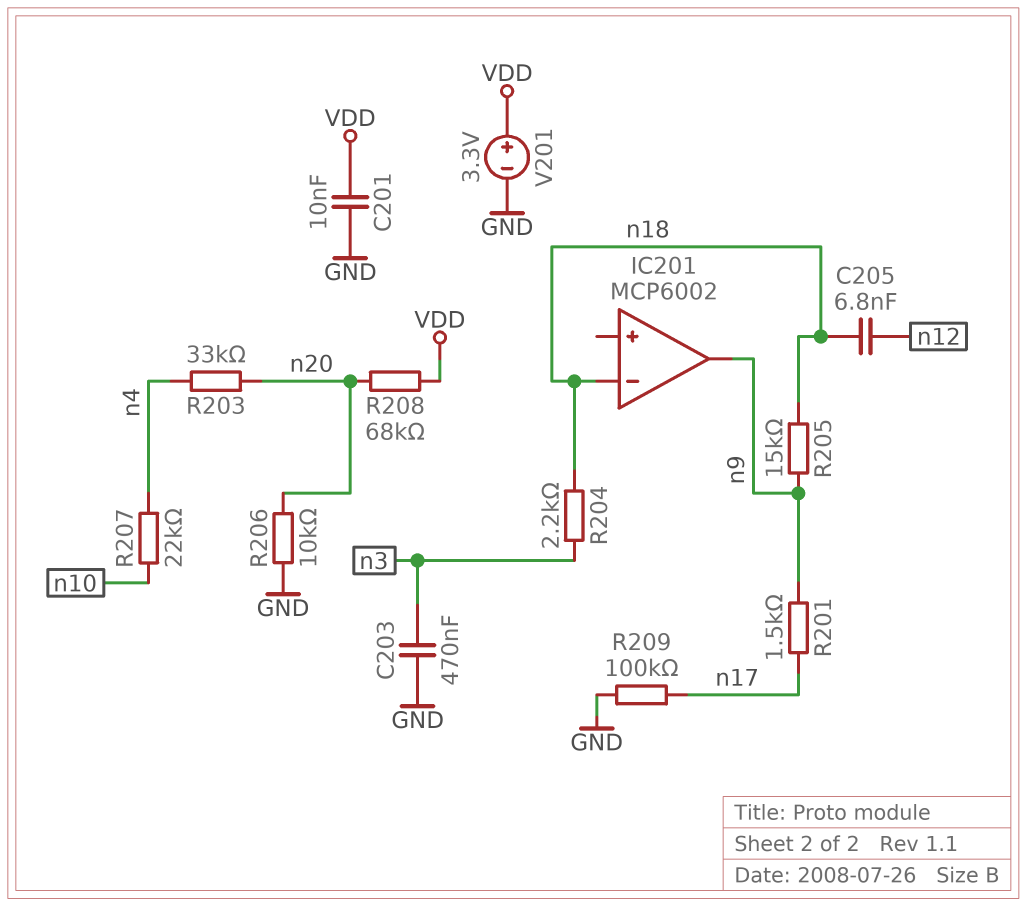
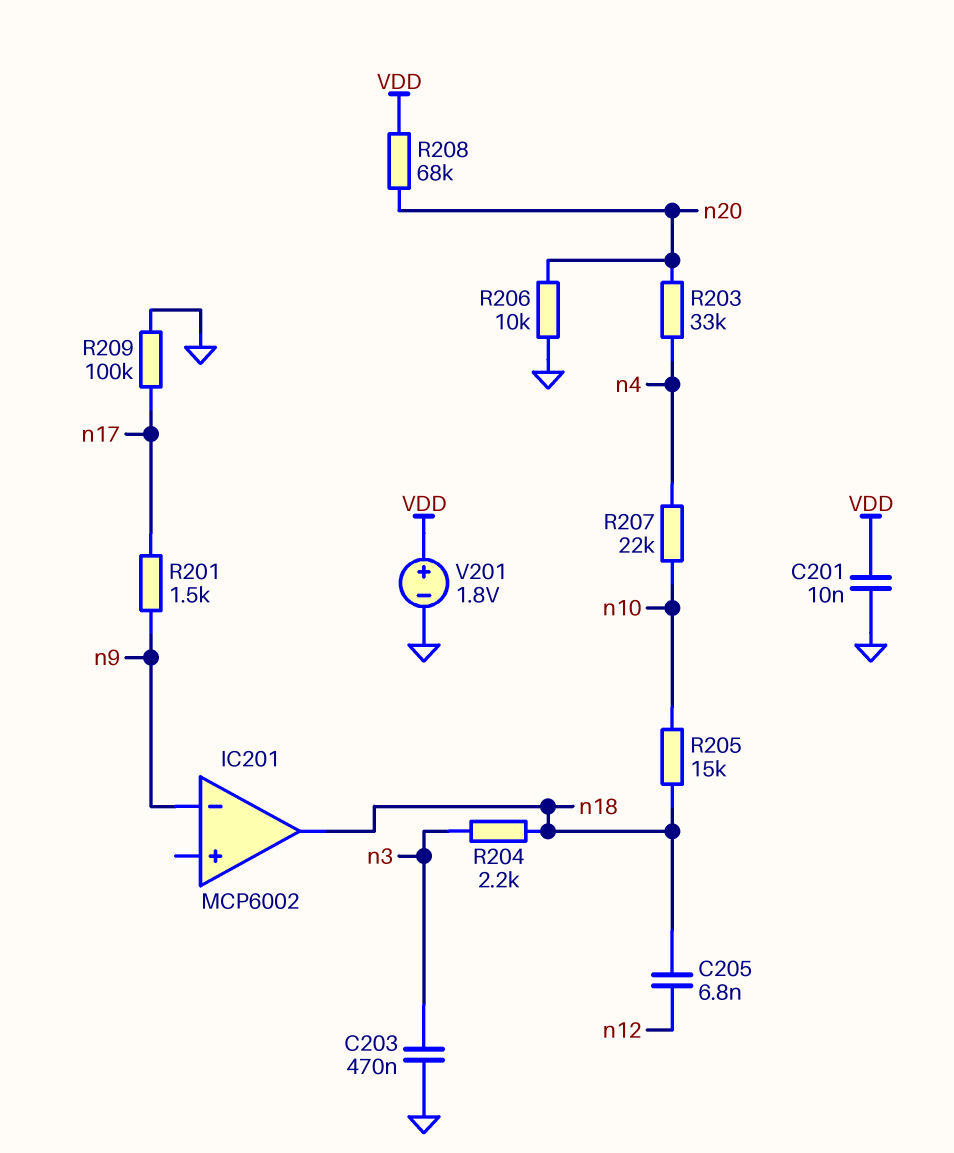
IC201 pin in-: n18 -> n9
IC201 pin out: n9 -> n18
R205: 15k (n9, n18) -> 15k (n10, n18)
V201: 3.3V (plus VDD, minus GND) -> 1.8V (plus VDD, minus GND)

